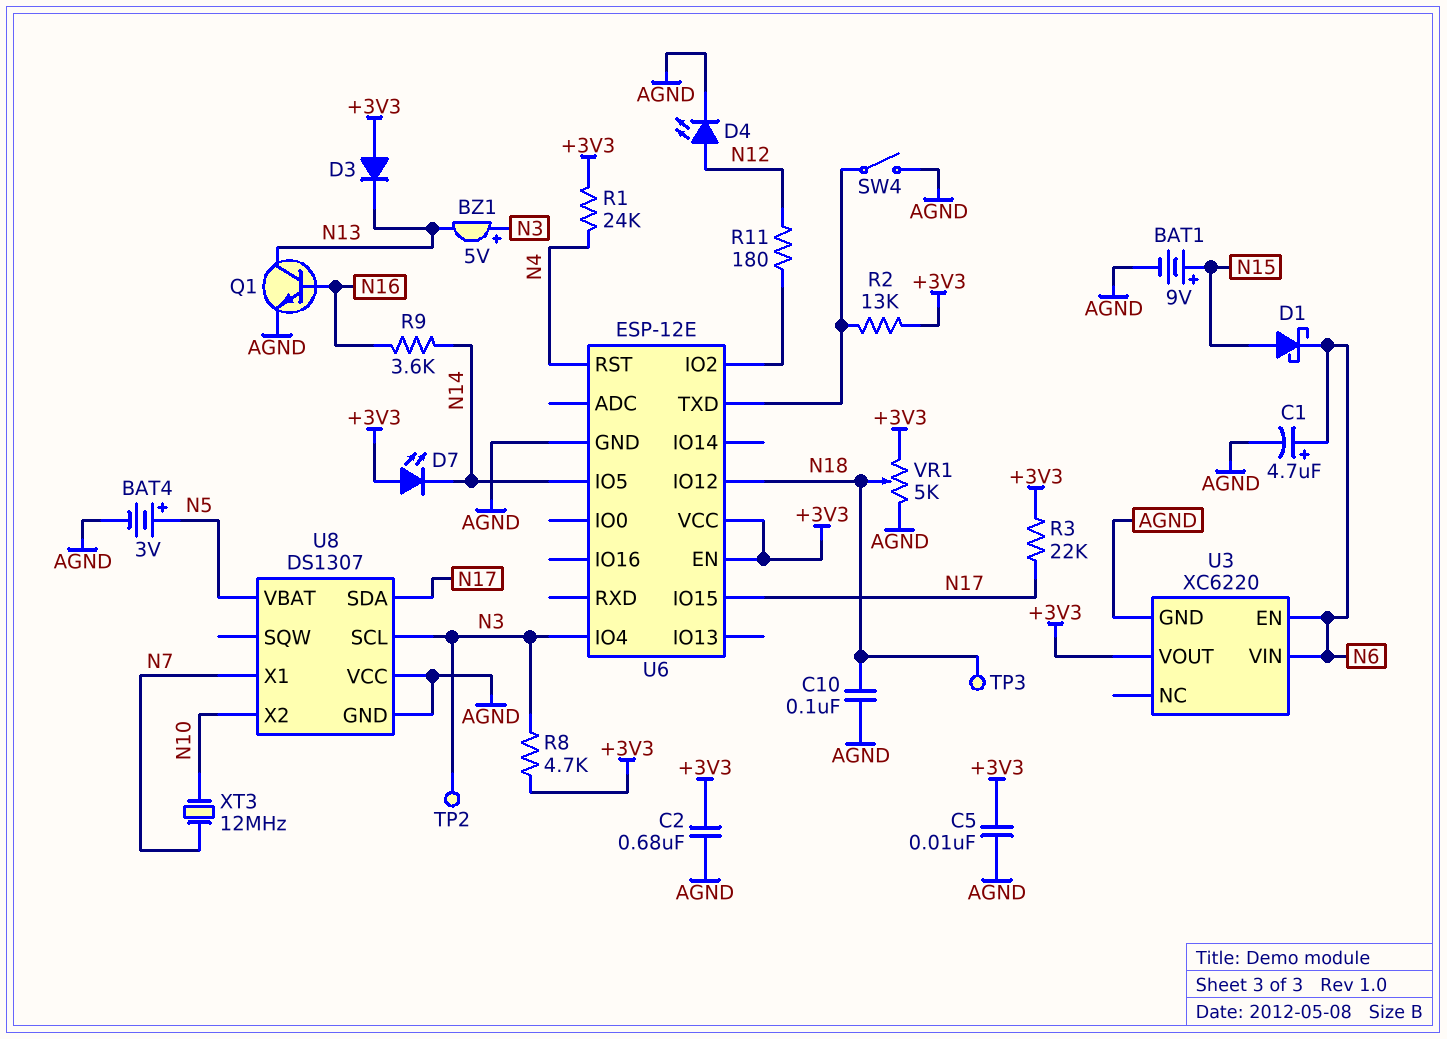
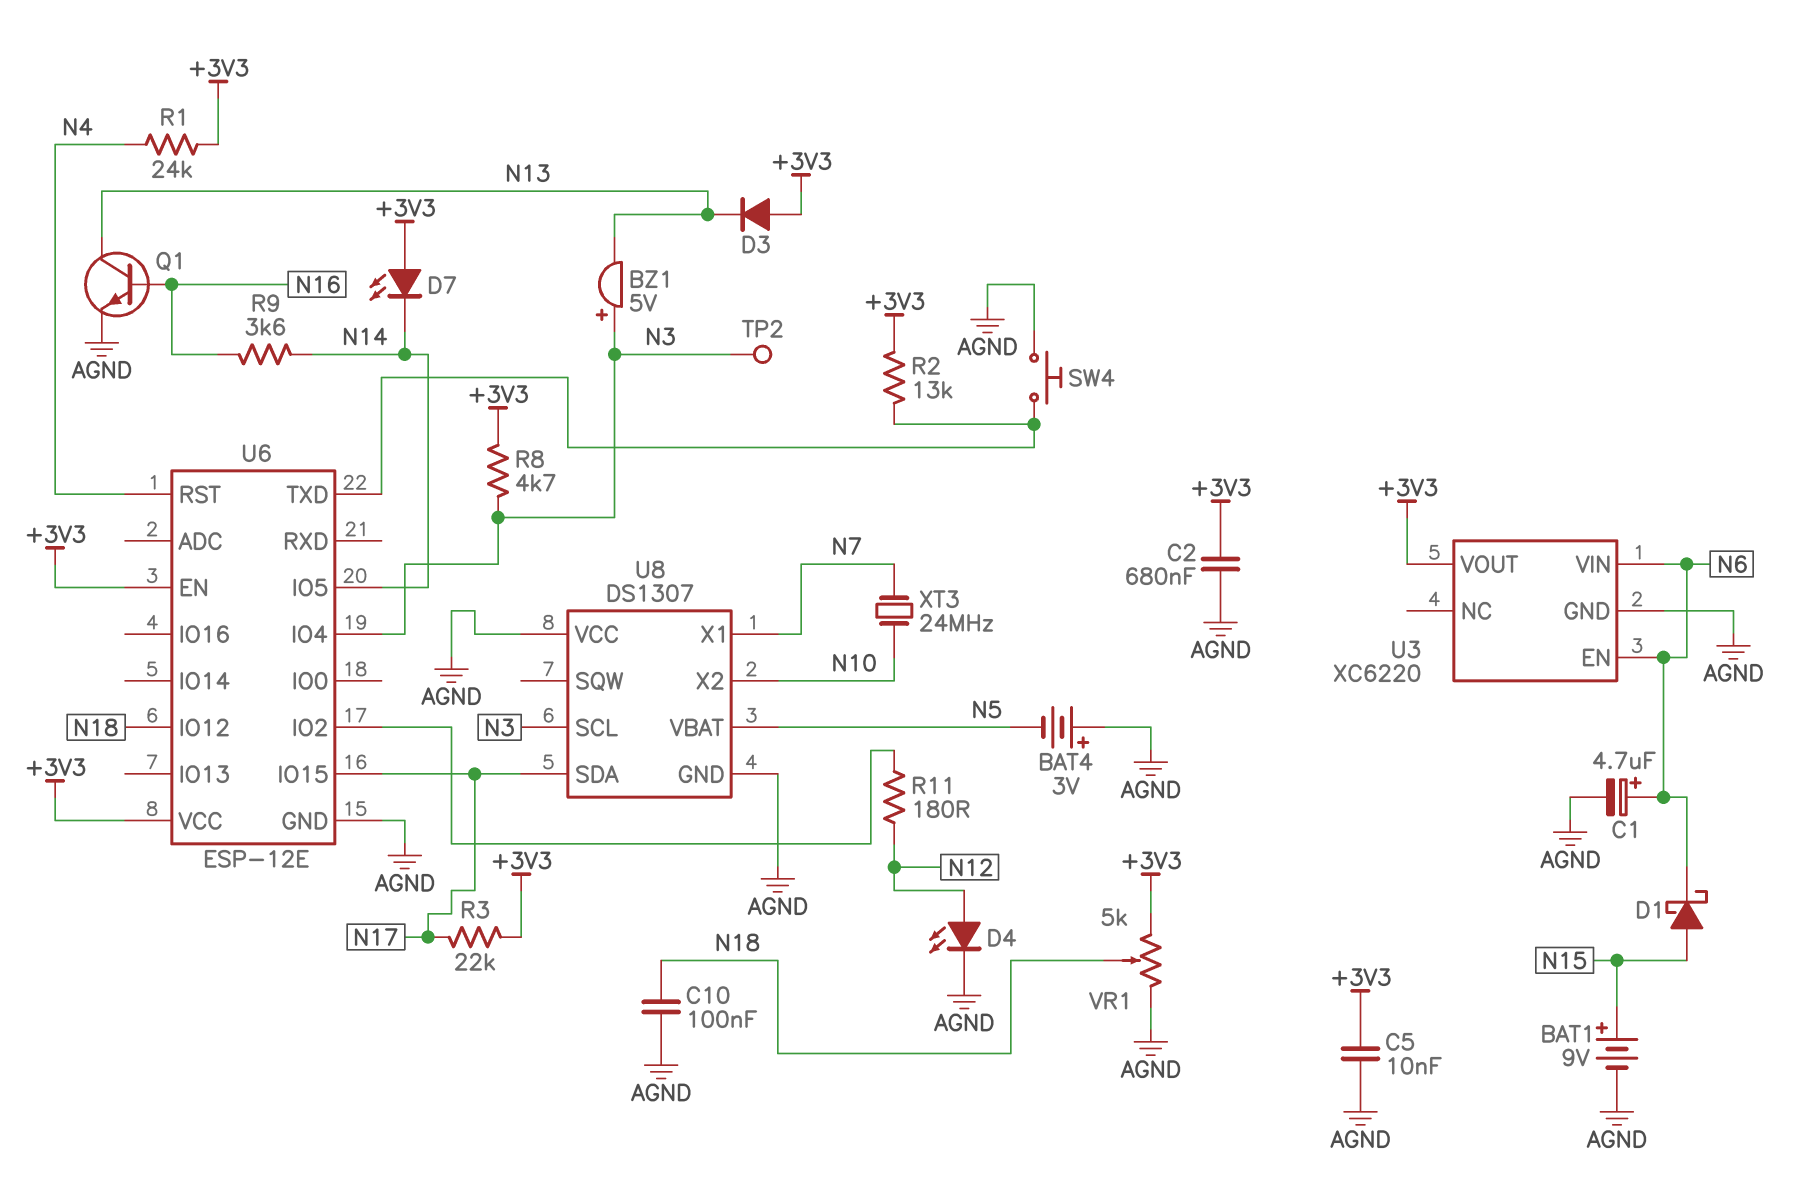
BAT4: 3V (plus N5, minus AGND) -> 3V (plus AGND, minus N5)
SW4: switch (AGND, U6/TXD) -> button (AGND, U6/TXD)
TP3: test point (N18) -> none
XT3: 12MHz (N7, N10) -> 24MHz (N7, N10)

